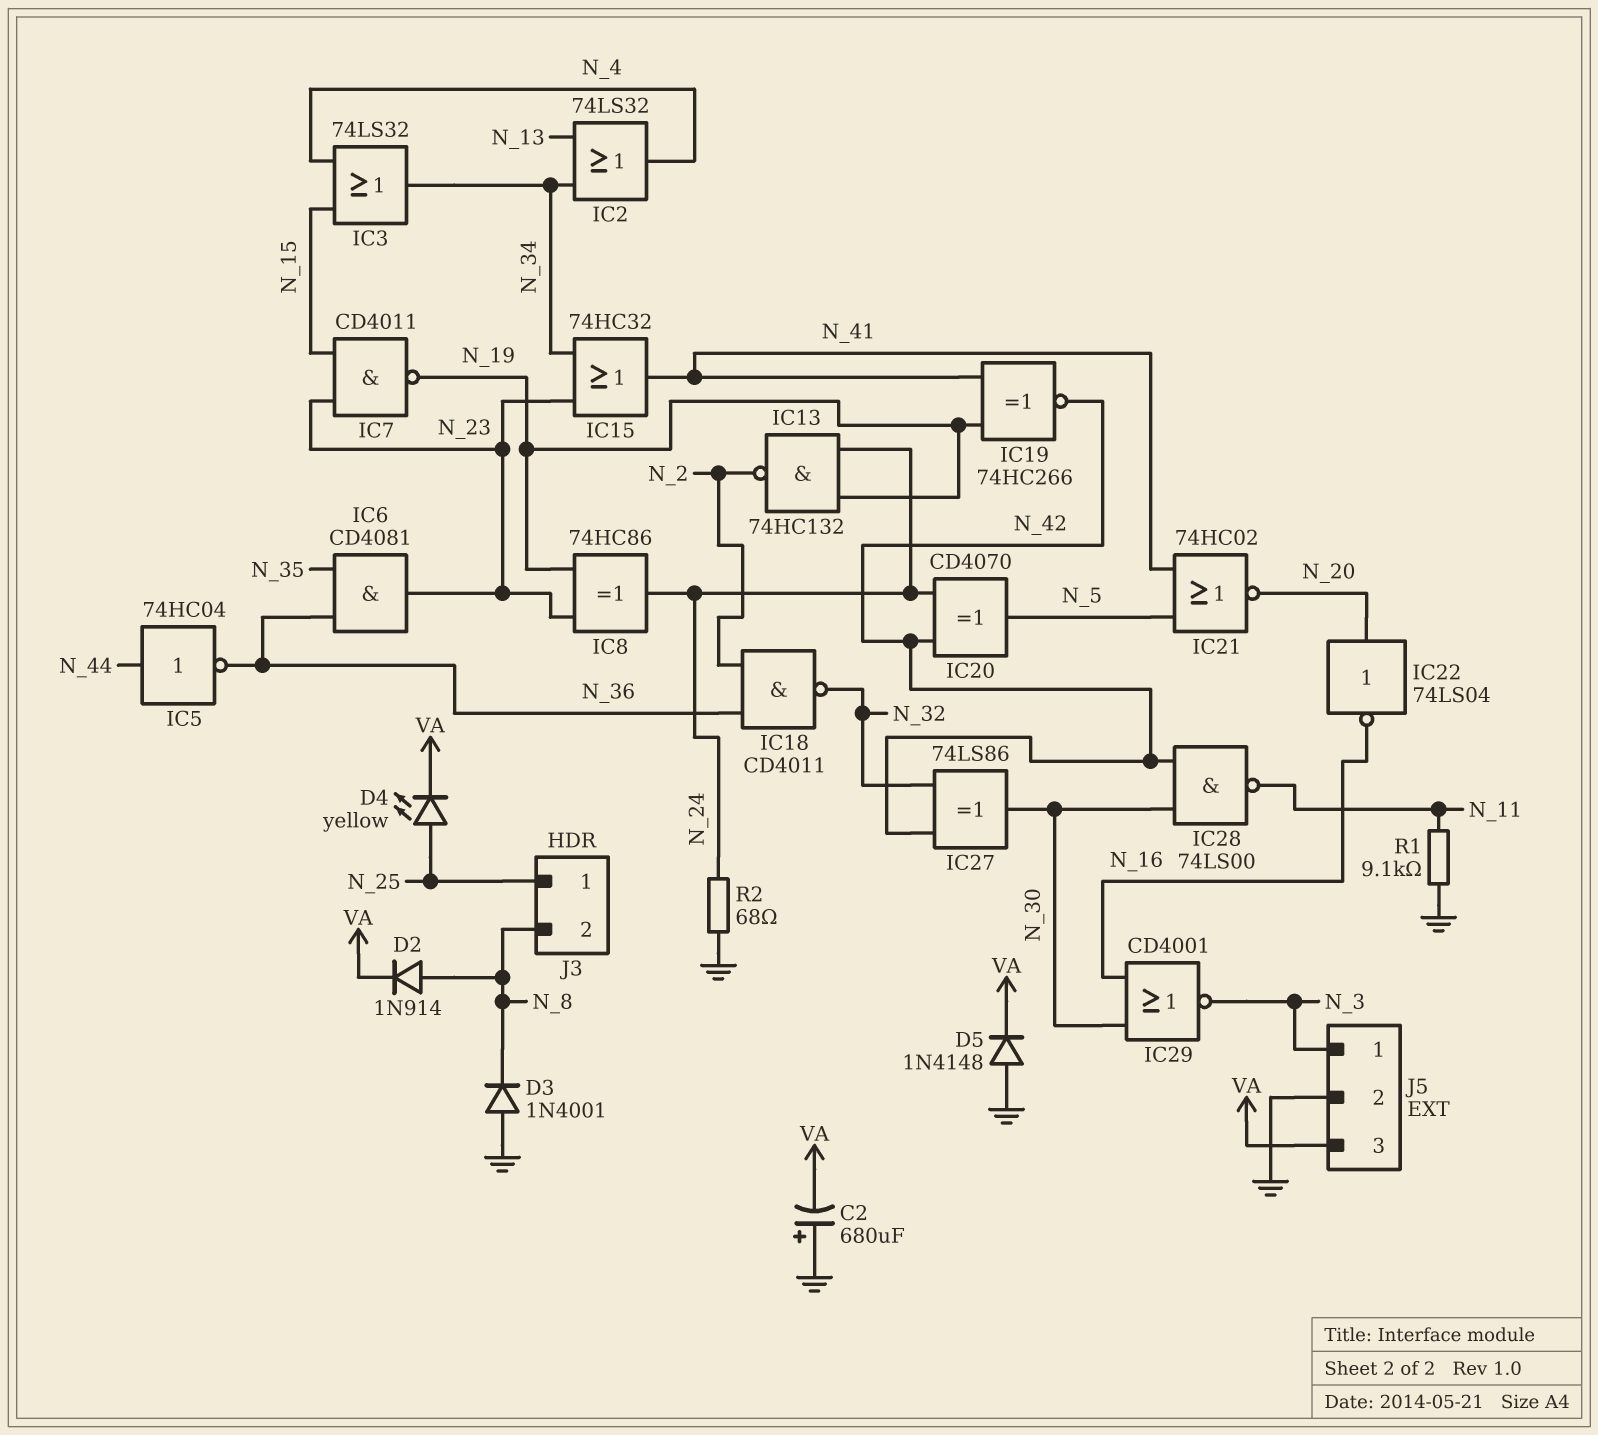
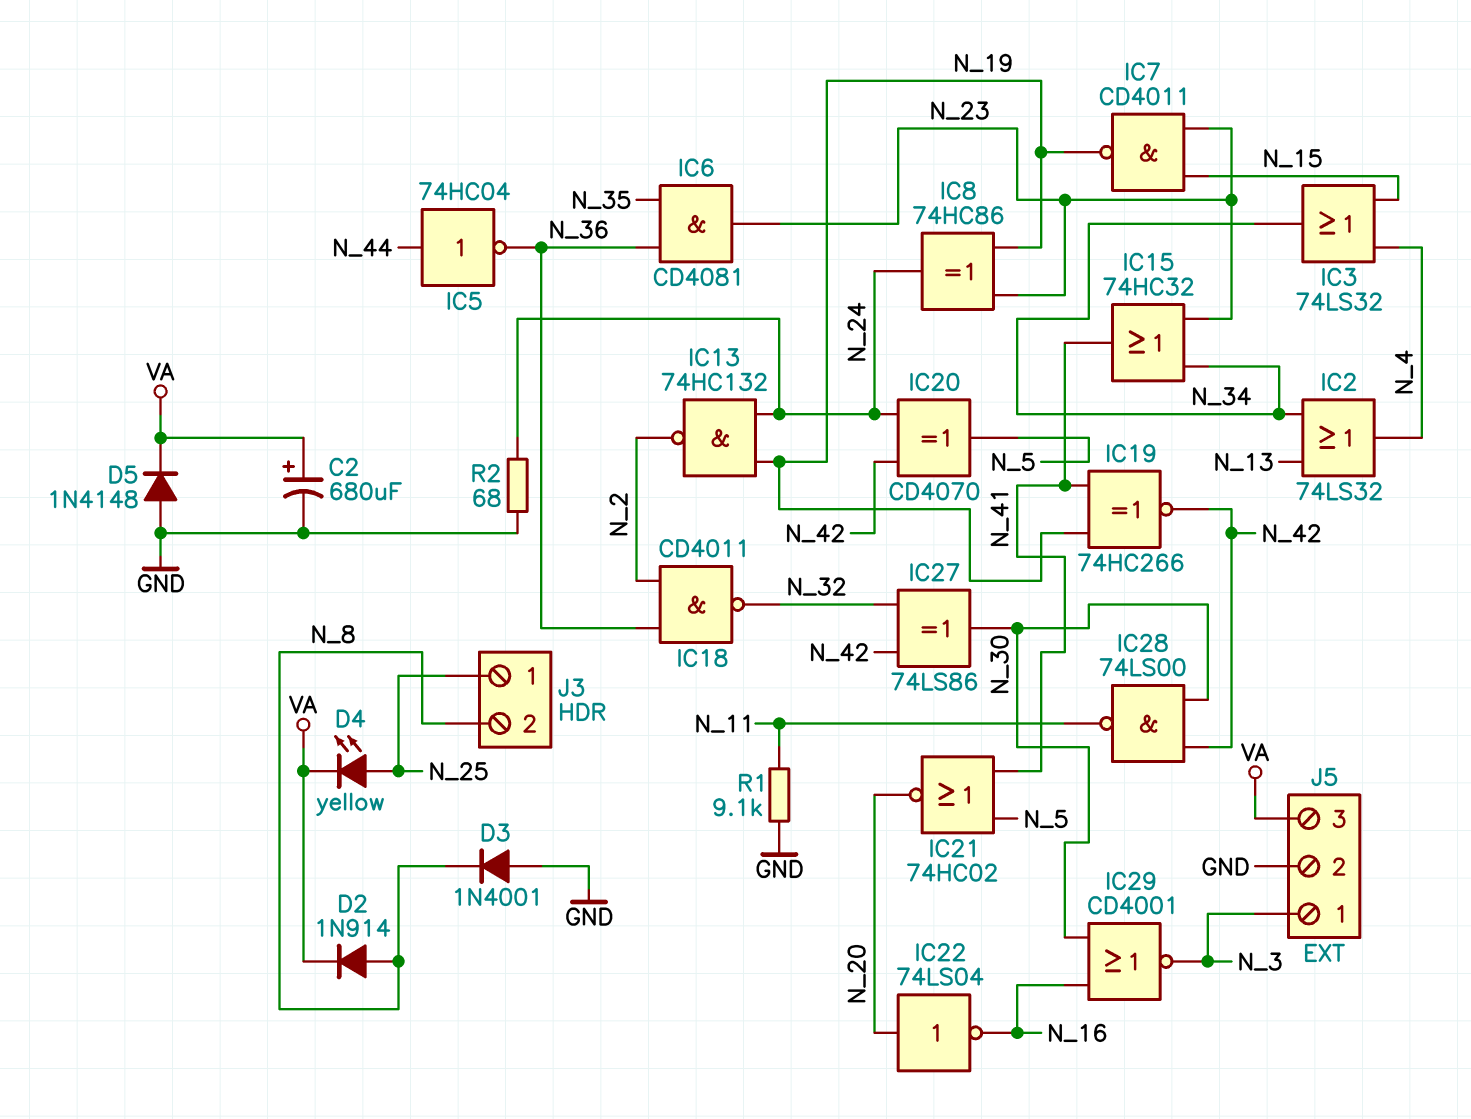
C2: 680uF (plus GND, minus VA) -> 680uF (plus VA, minus GND)

